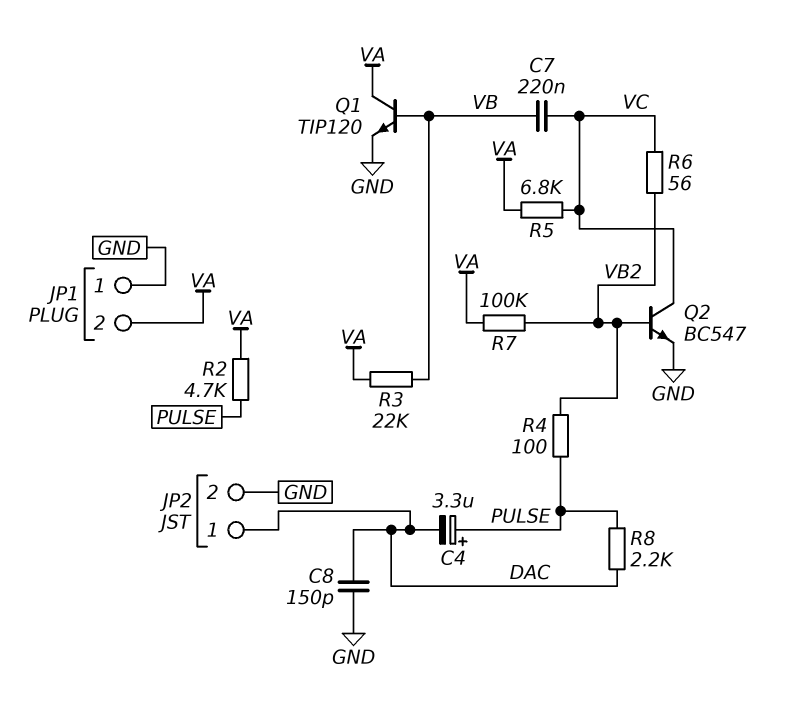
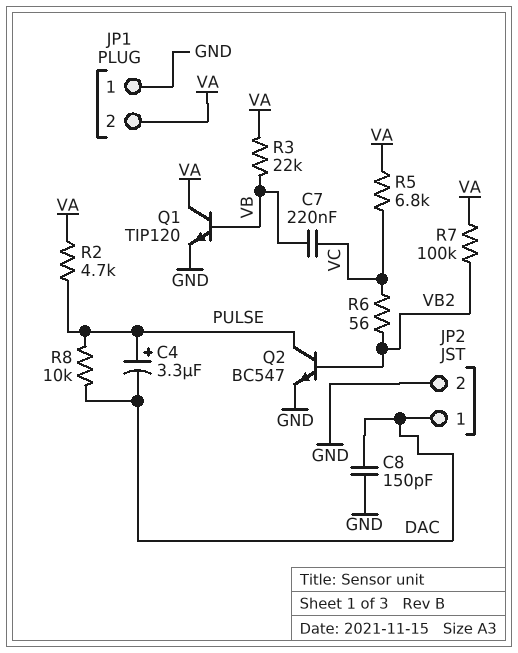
Q2: NPN BC547 (B VB2, C VC, E GND) -> NPN BC547 (B VB2, C PULSE, E GND)
R4: 100 (PULSE, VB2) -> none
R8: 2.2k (DAC, PULSE) -> 10k (DAC, PULSE)

